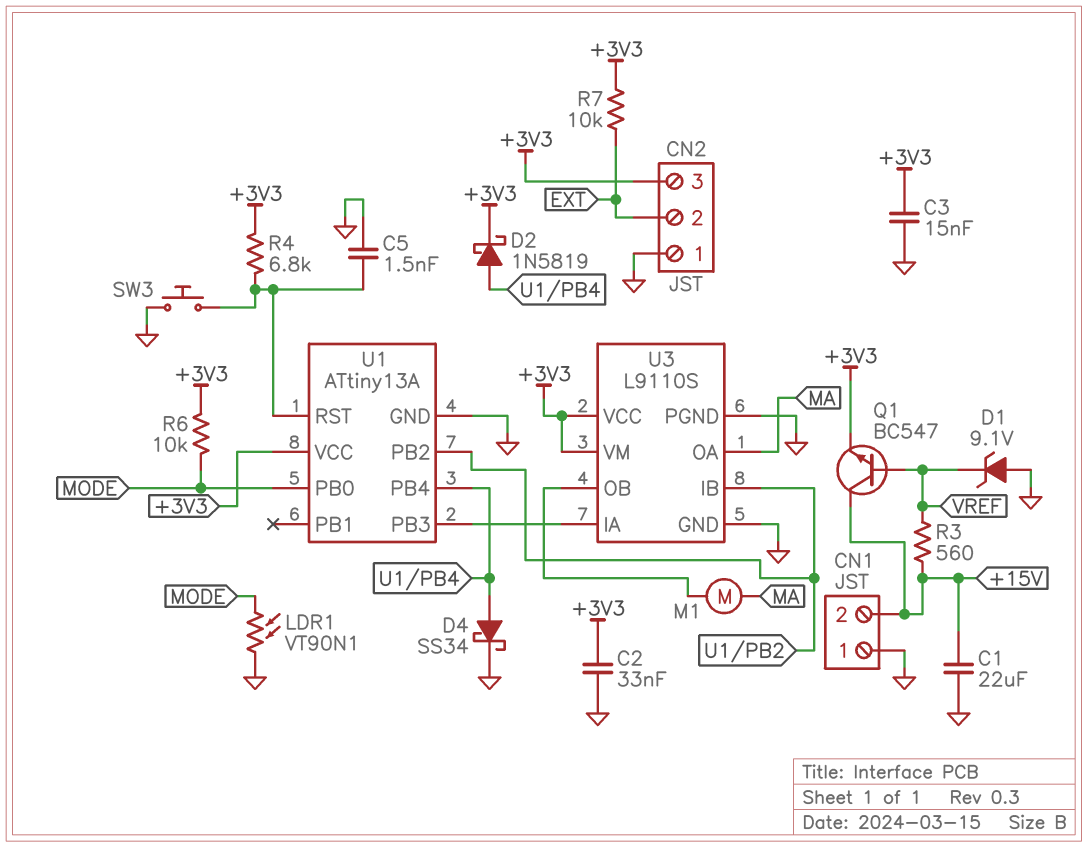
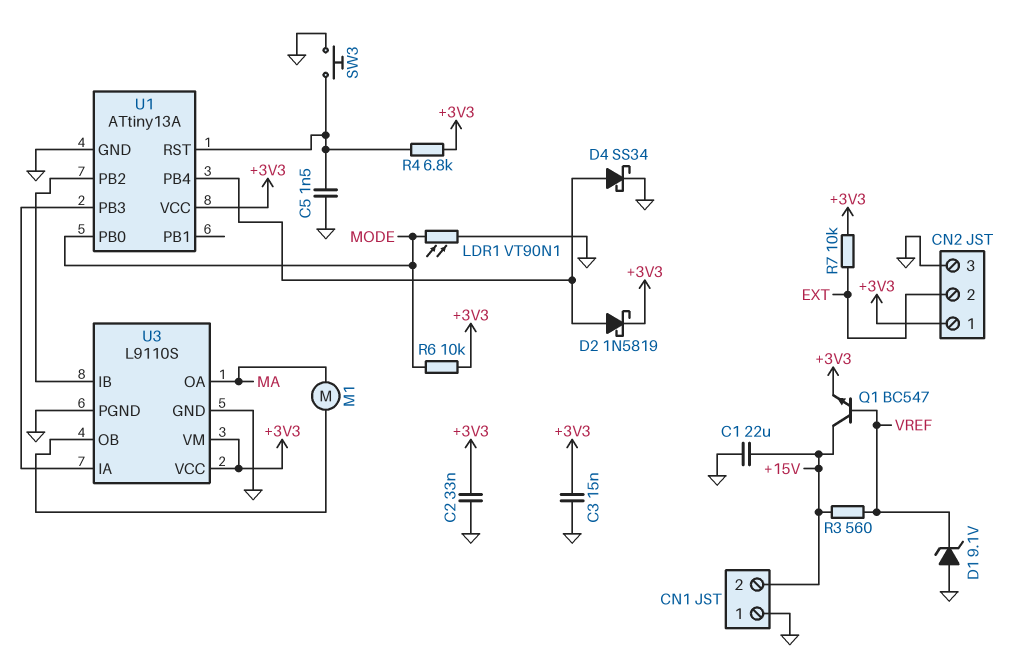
CN2 pin 1: GND -> +3V3
CN2 pin 3: +3V3 -> GND

